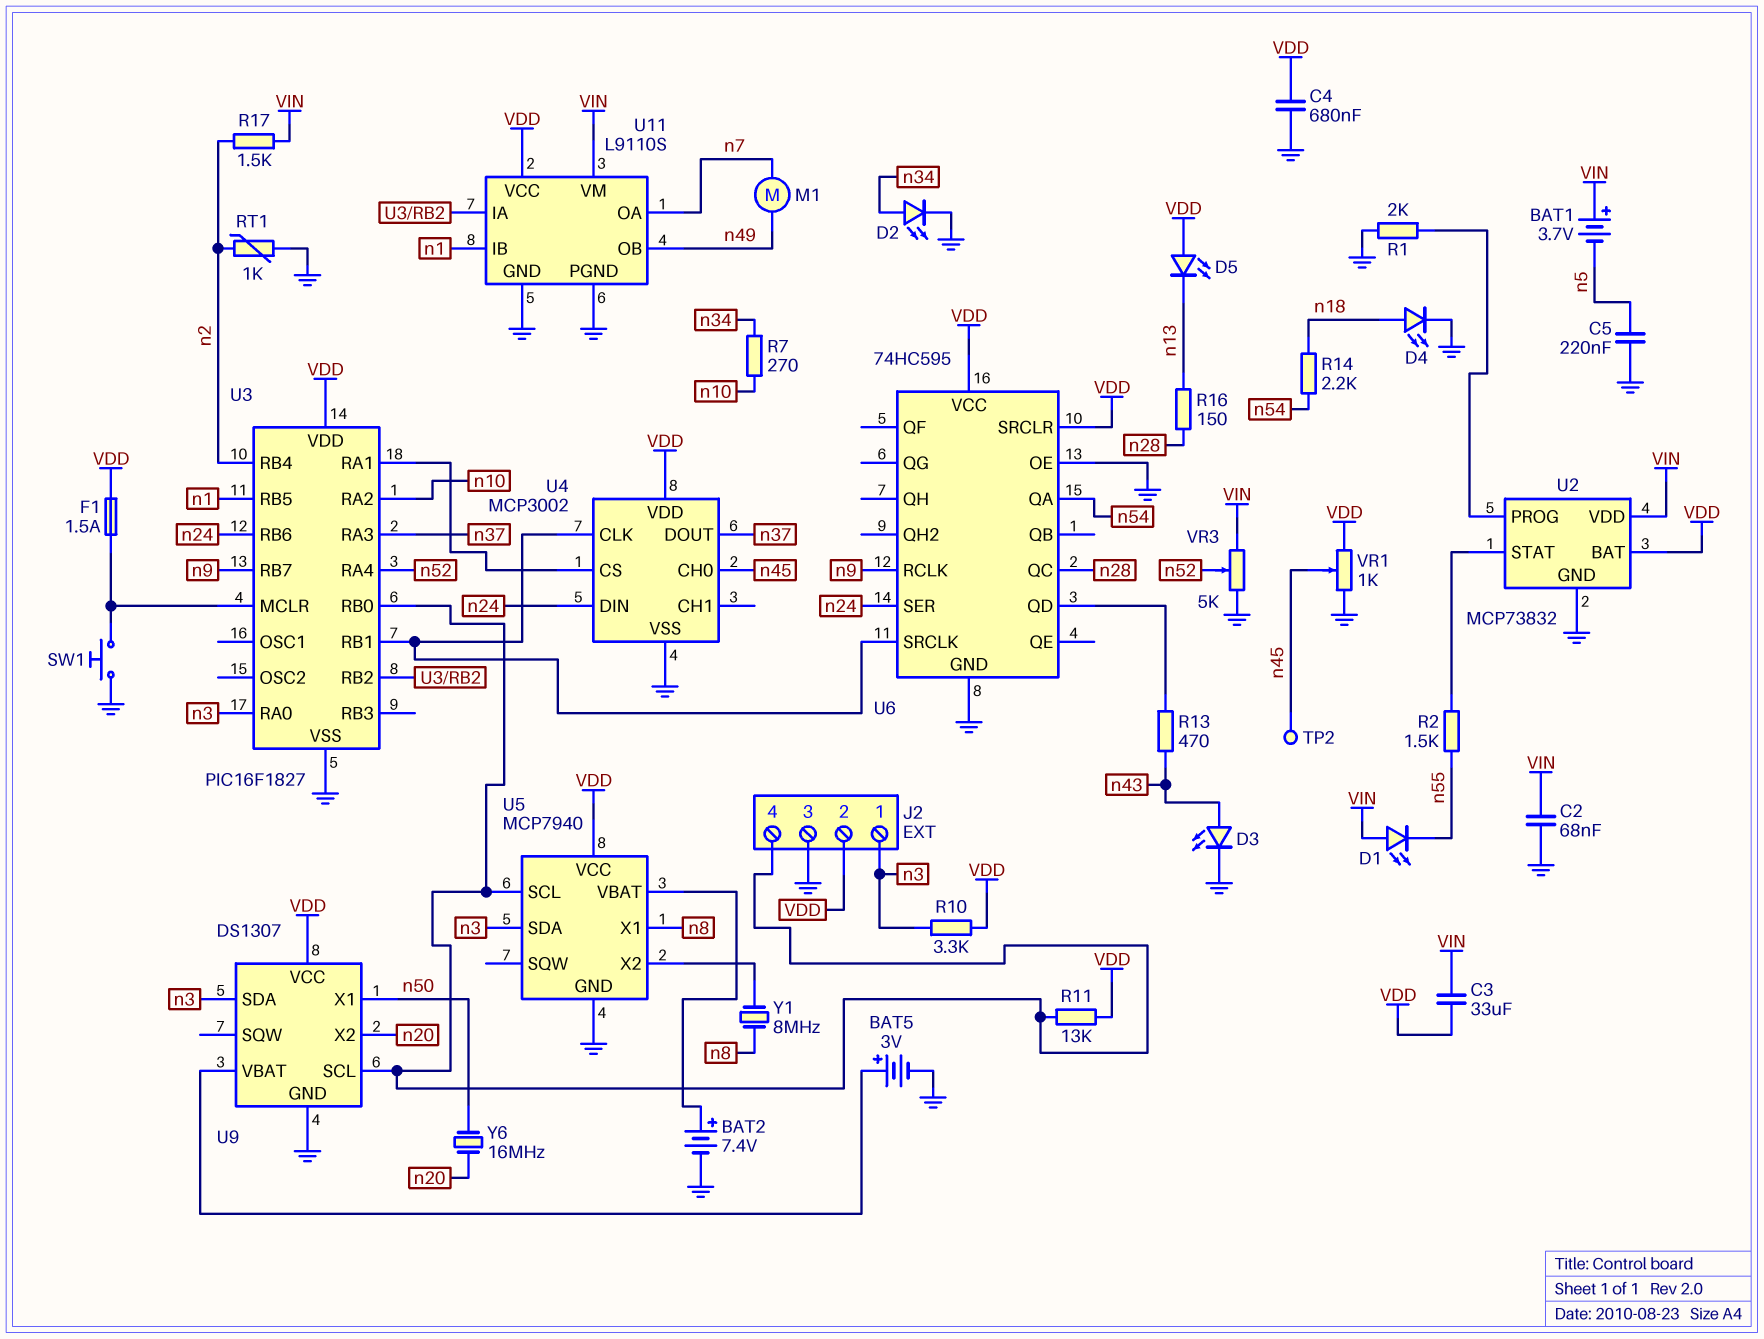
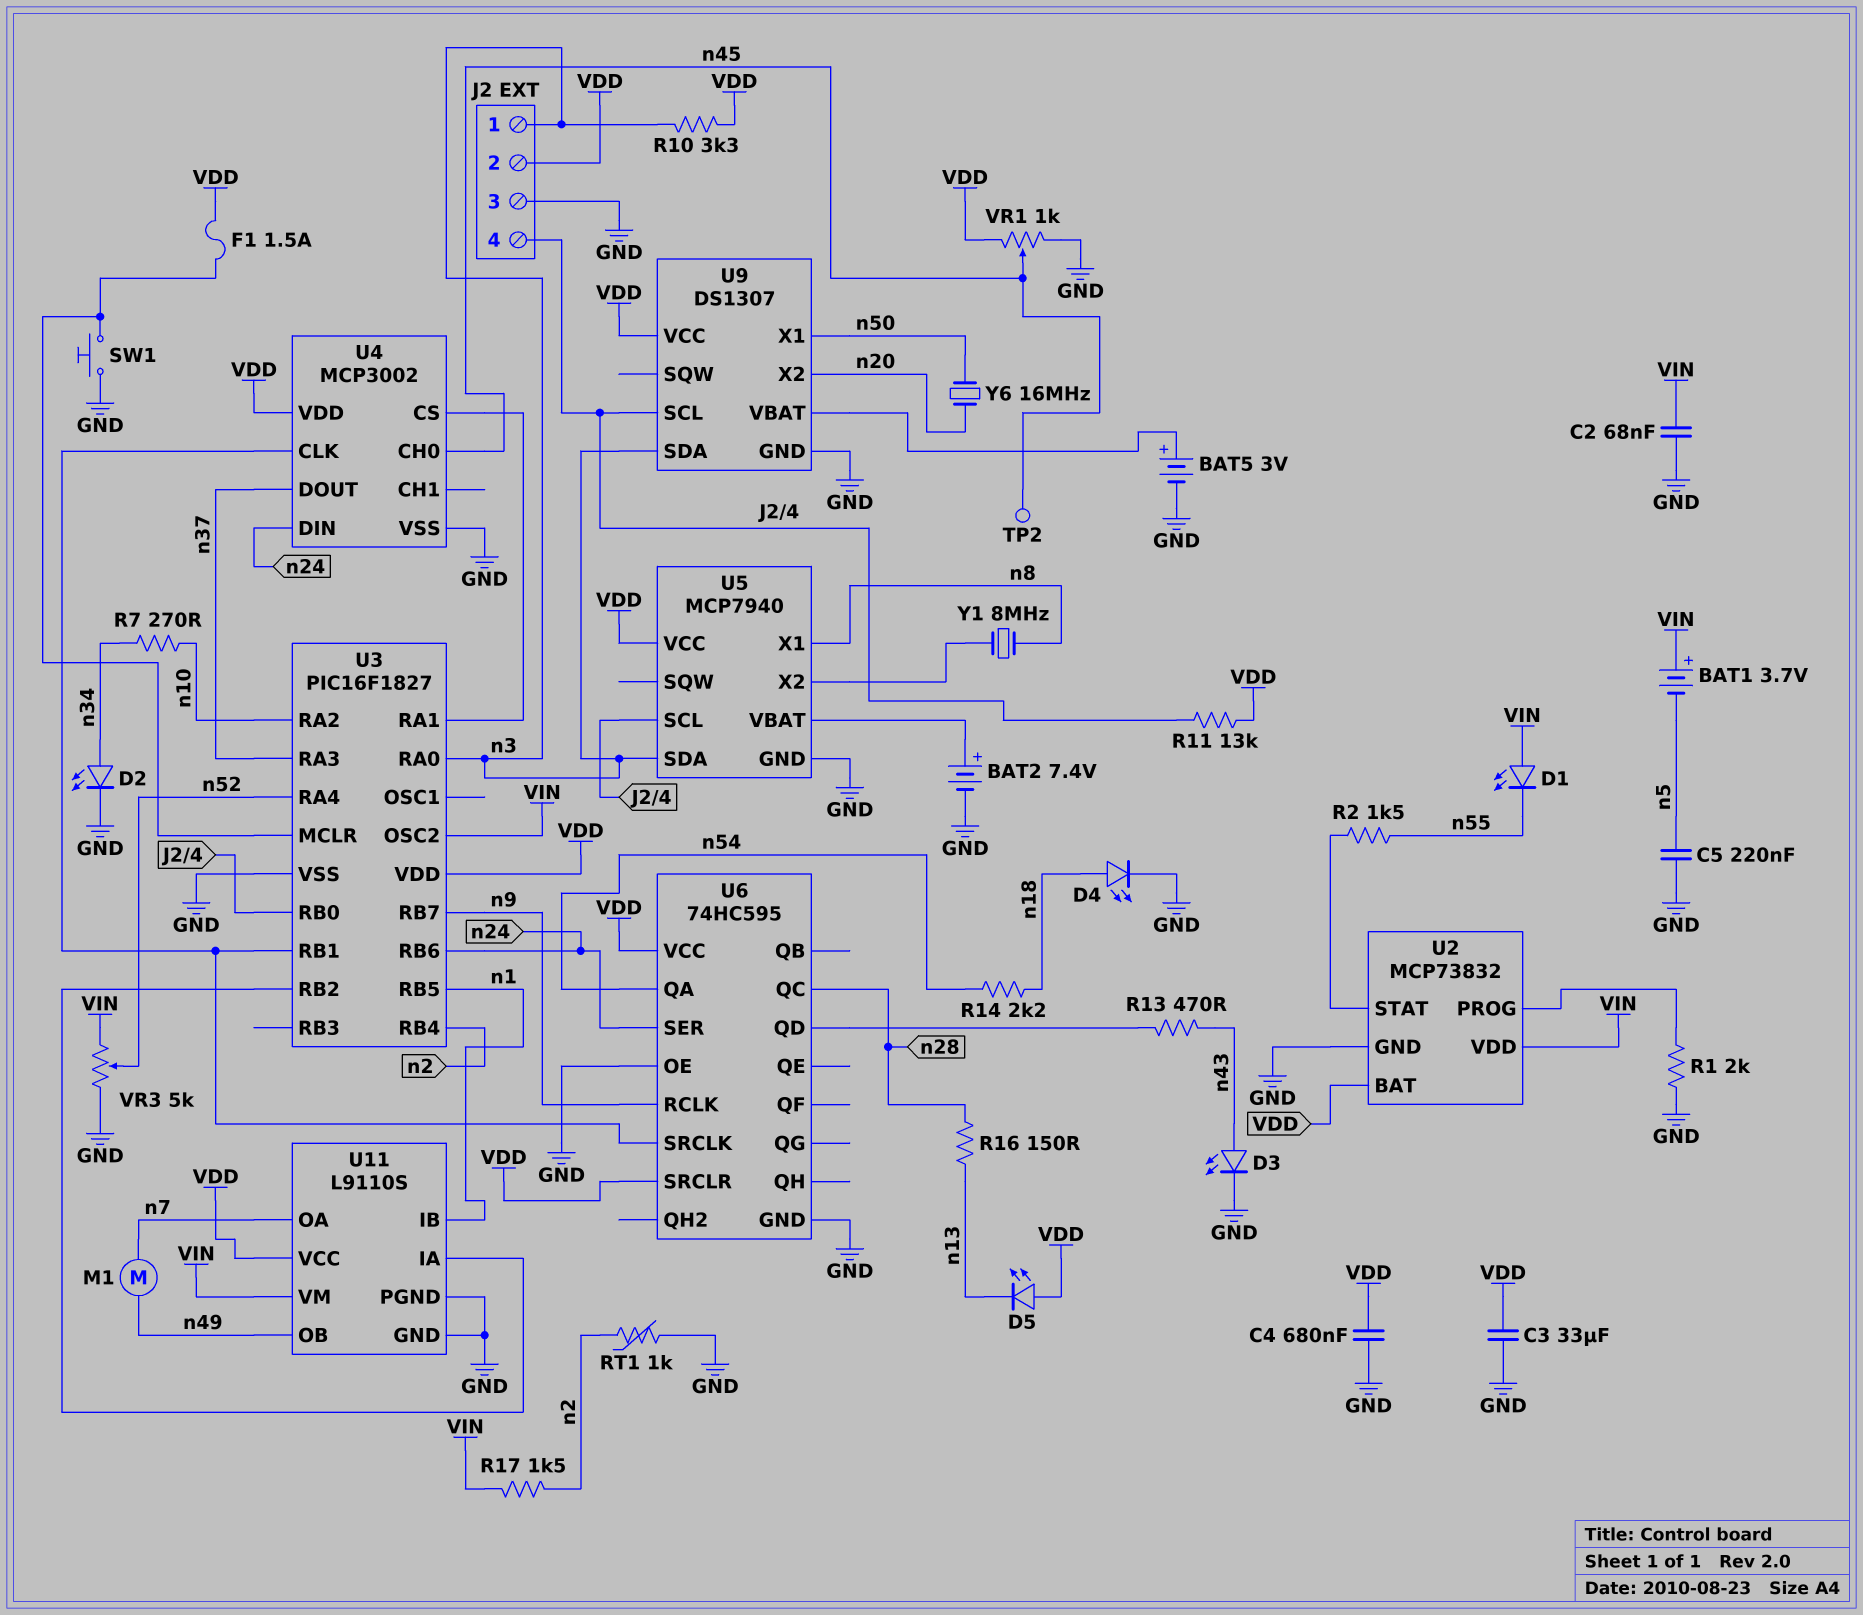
C3: 33uF (VDD, VIN) -> 33uF (GND, VDD)
U3 pin OSC2: none -> VIN

